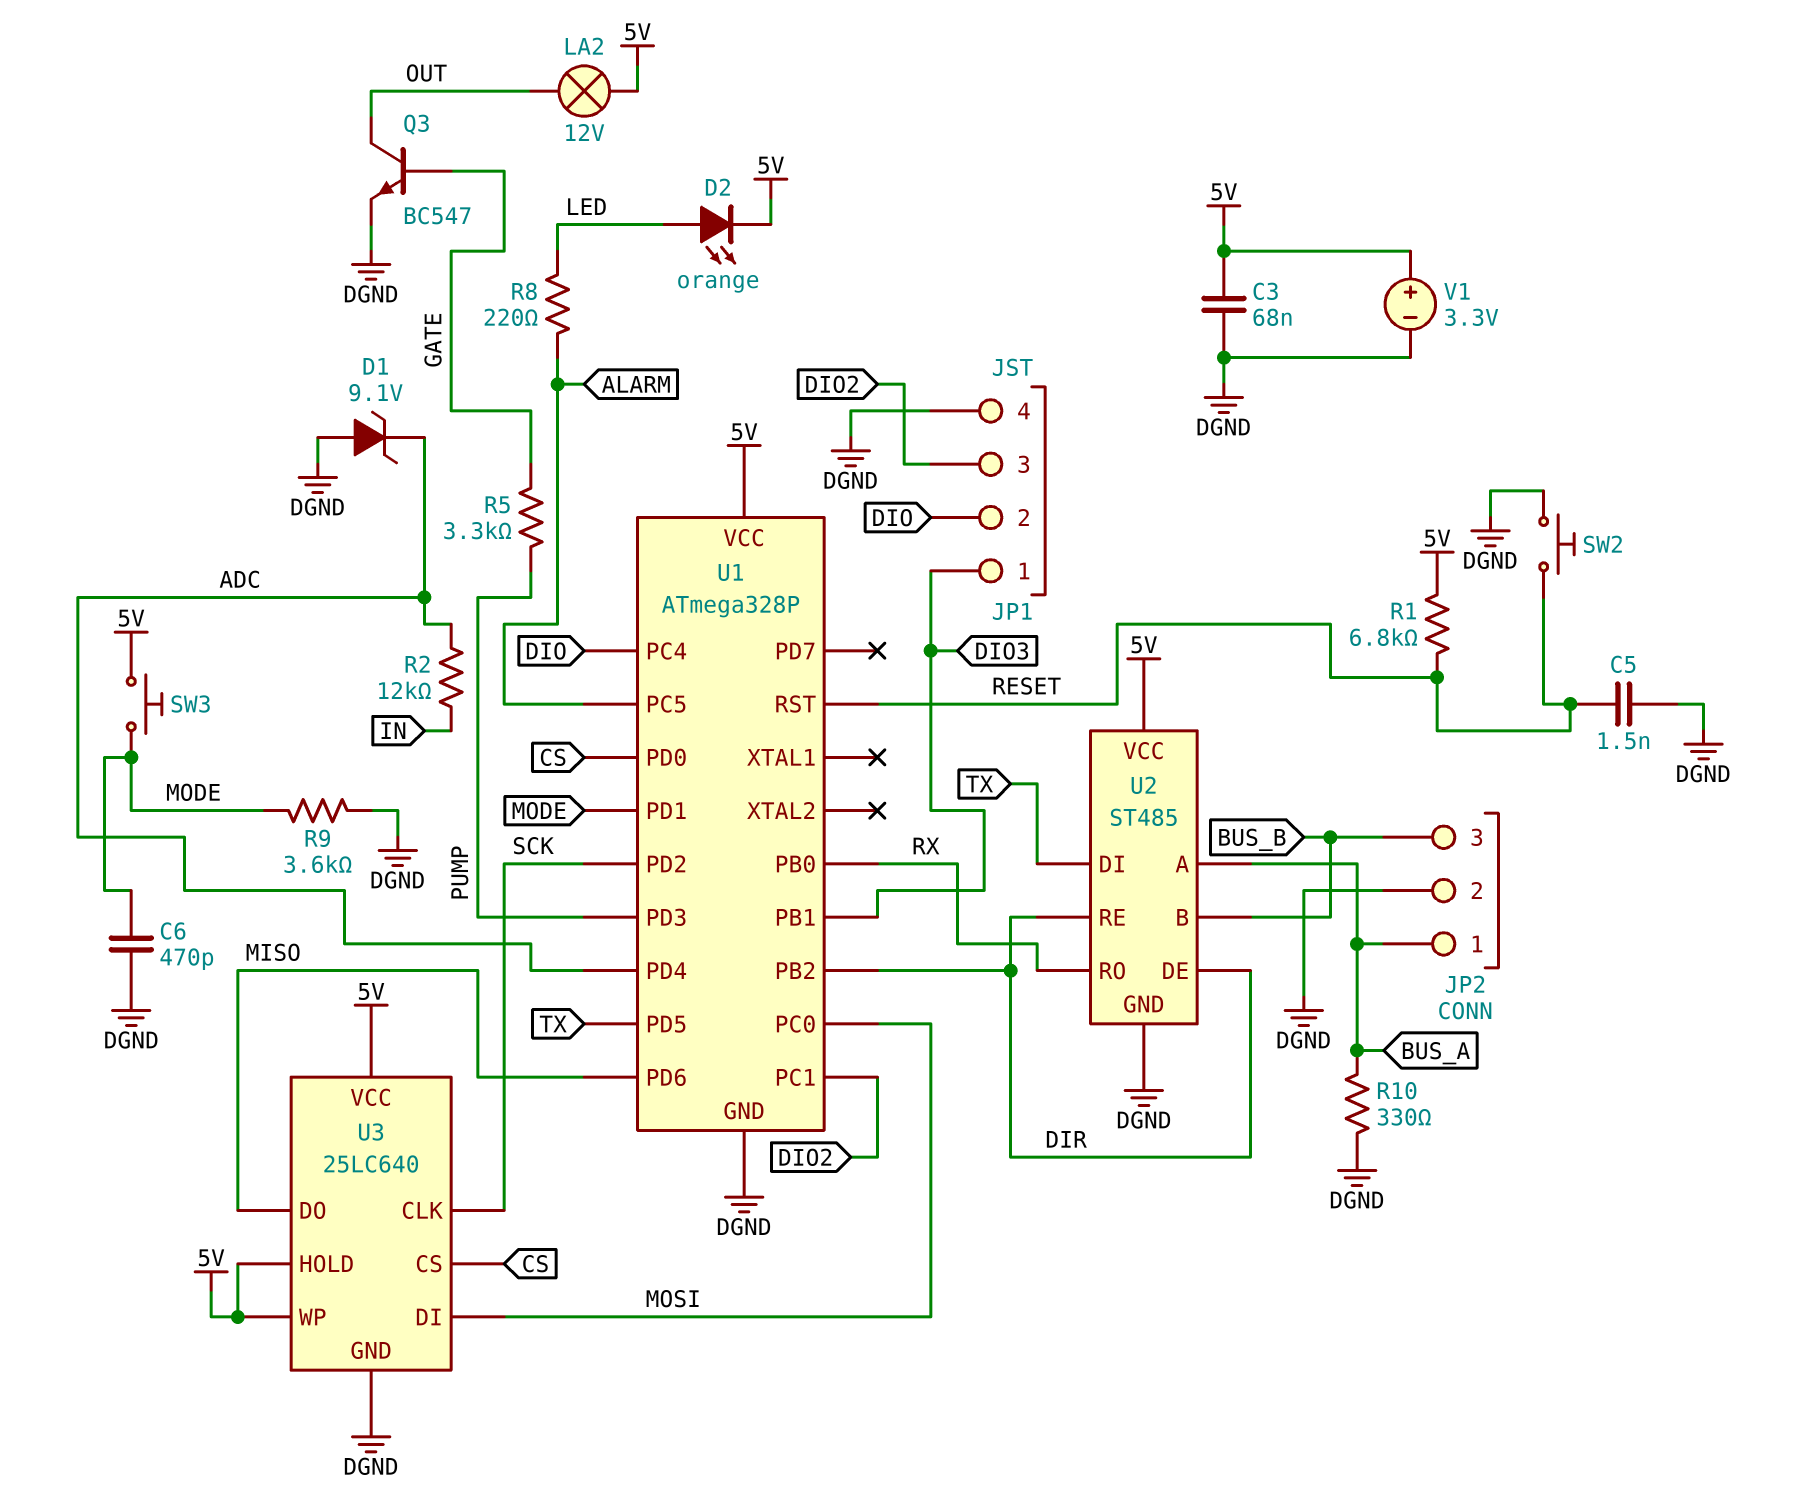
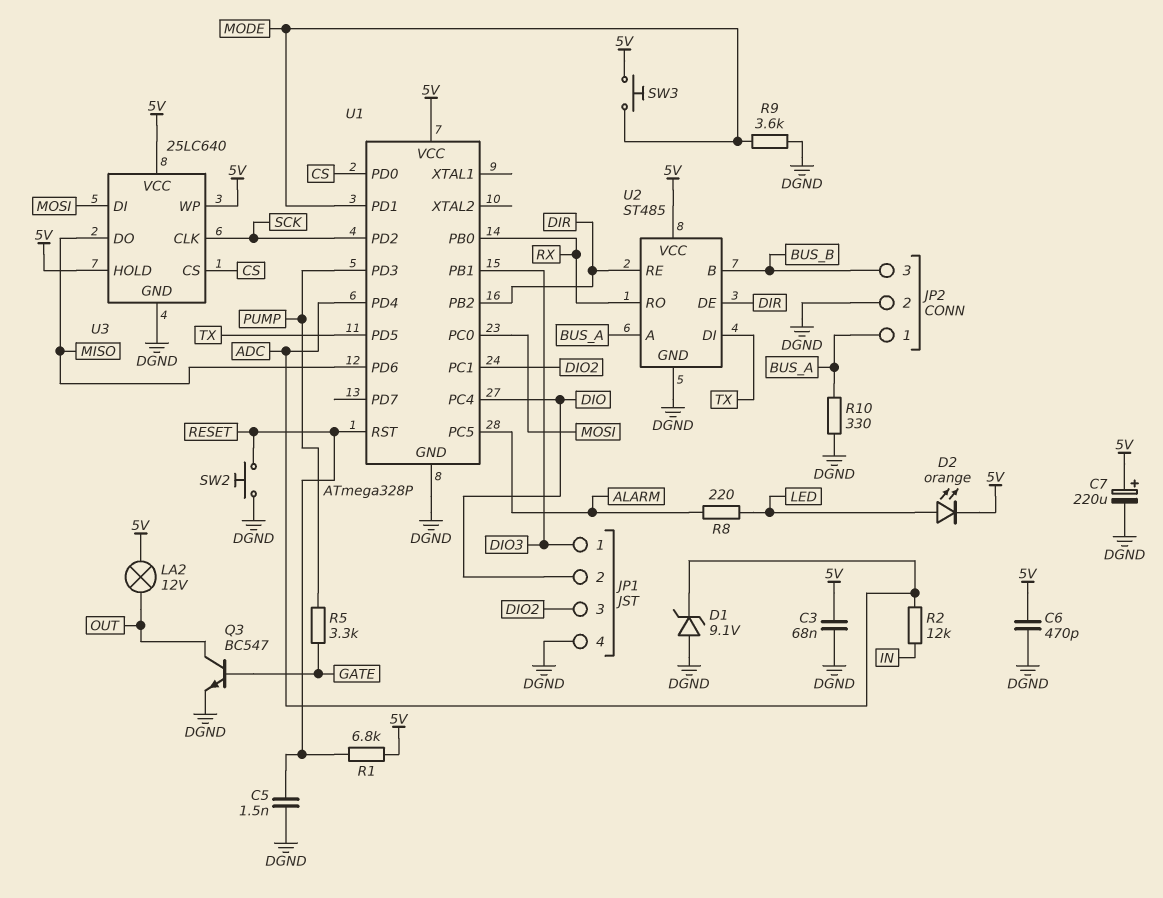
C6: 470pF (DGND, MODE) -> 470pF (5V, DGND)
C7: none -> 220uF (plus 5V, minus DGND)
V1: 3.3V (plus 5V, minus DGND) -> none

